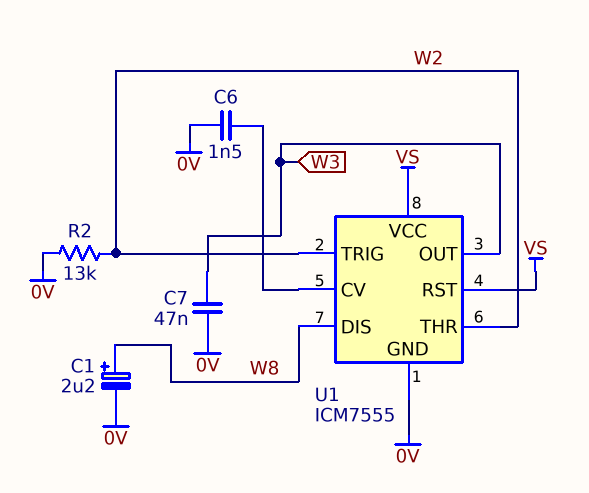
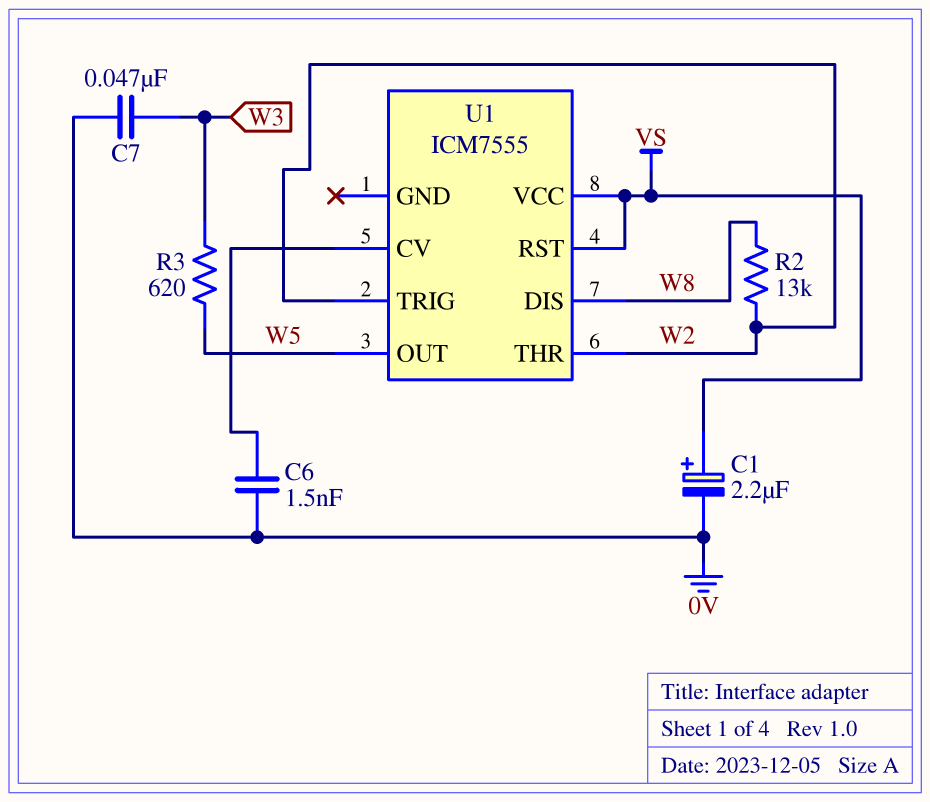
C1: 2.2uF (plus W8, minus 0V) -> 2.2uF (plus VS, minus 0V)
R2: 13k (0V, W2) -> 13k (W2, W8)
R3: none -> 620 (W3, W5)
U1 pin GND: 0V -> none
U1 pin OUT: W3 -> W5

